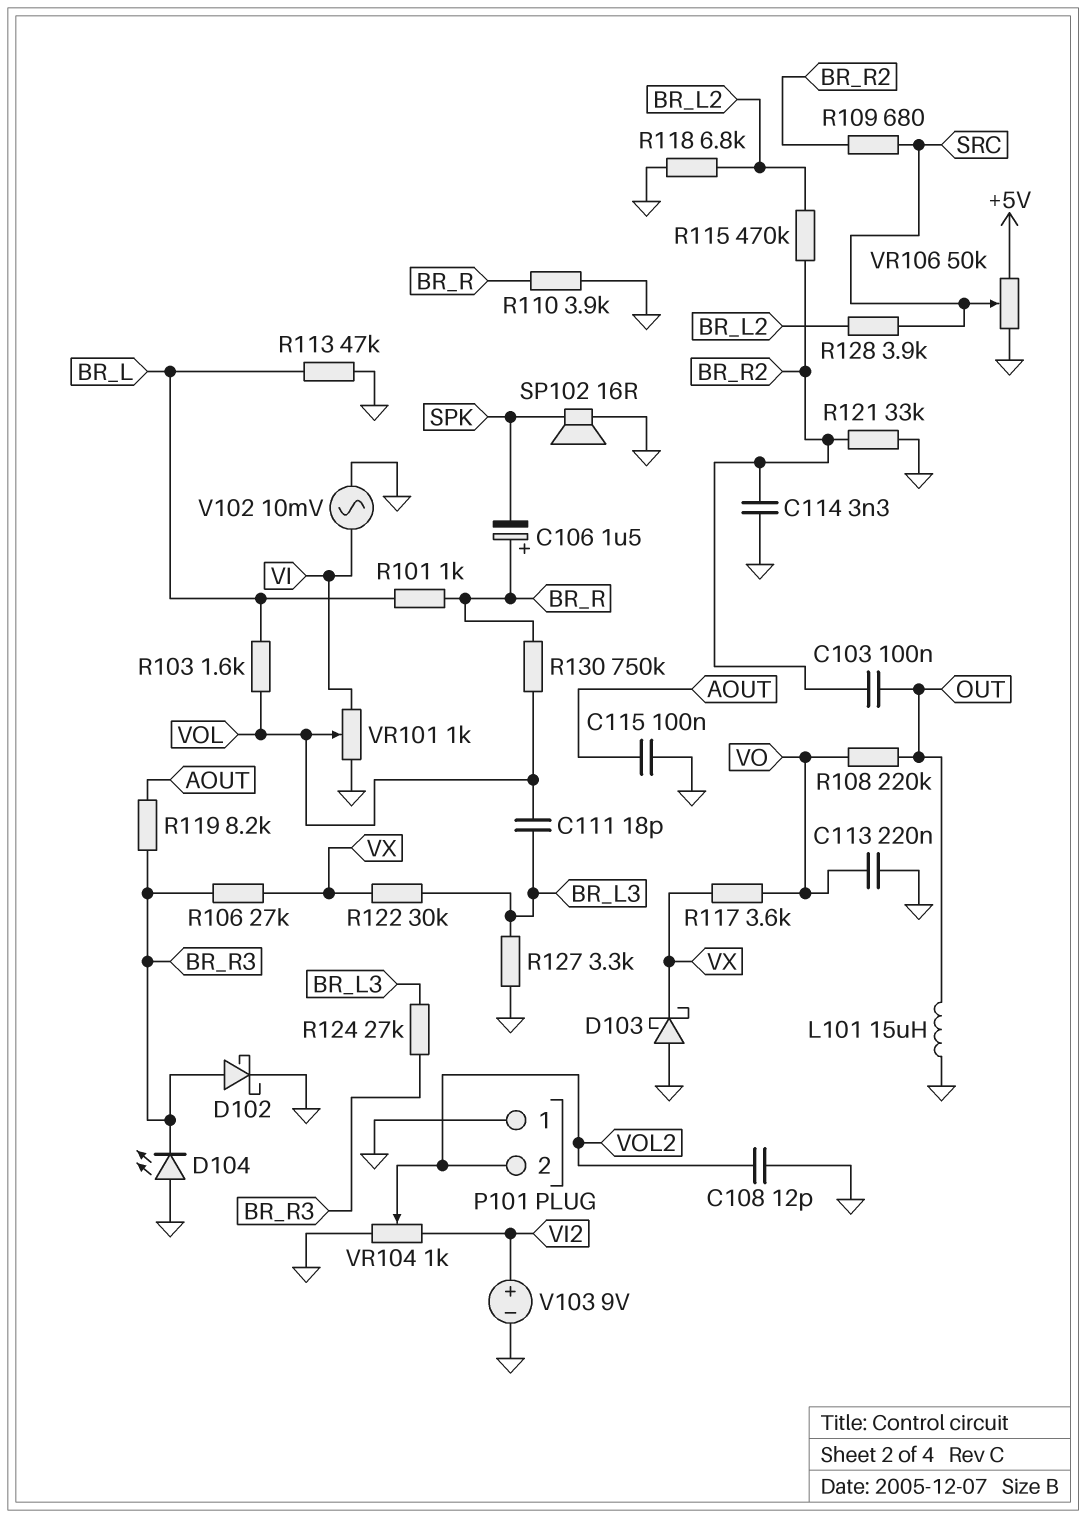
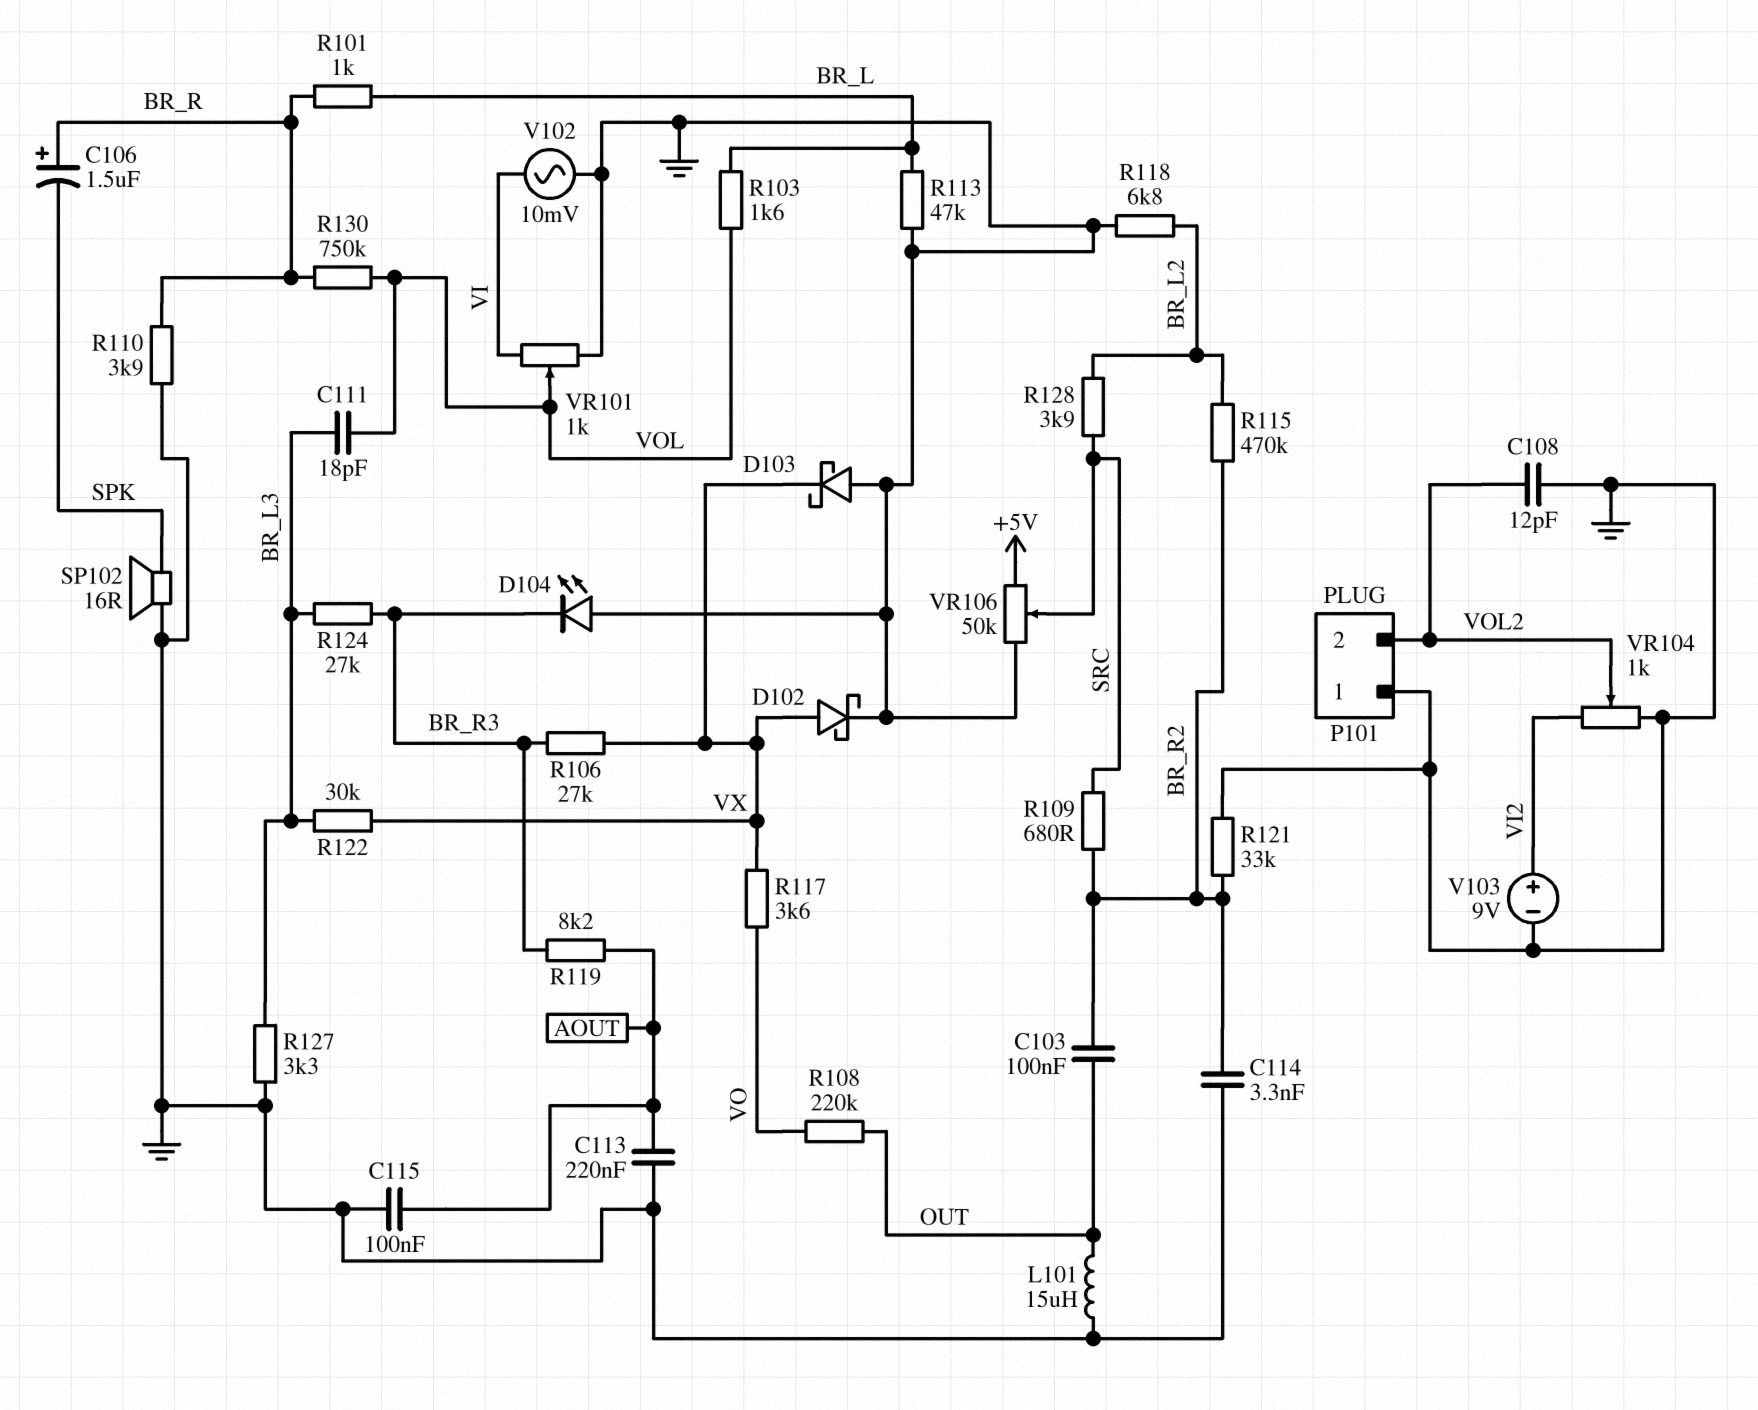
C113: 220nF (GND, VO) -> 220nF (AOUT, GND)
D102: schottky (A BR_R3, K GND) -> schottky (A VX, K GND)

